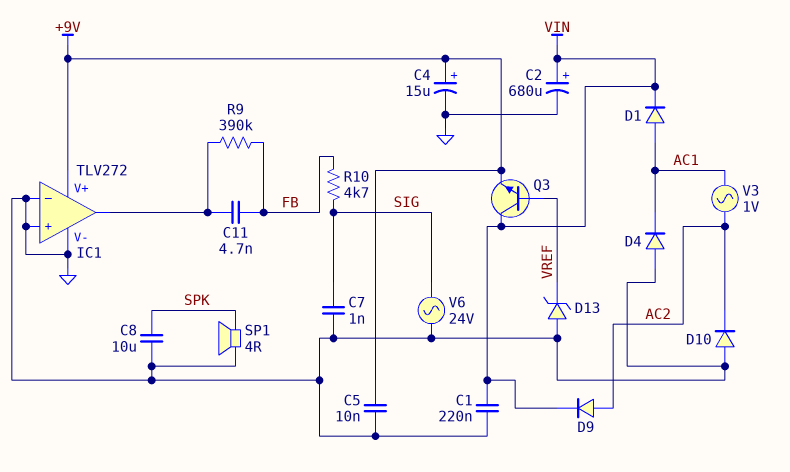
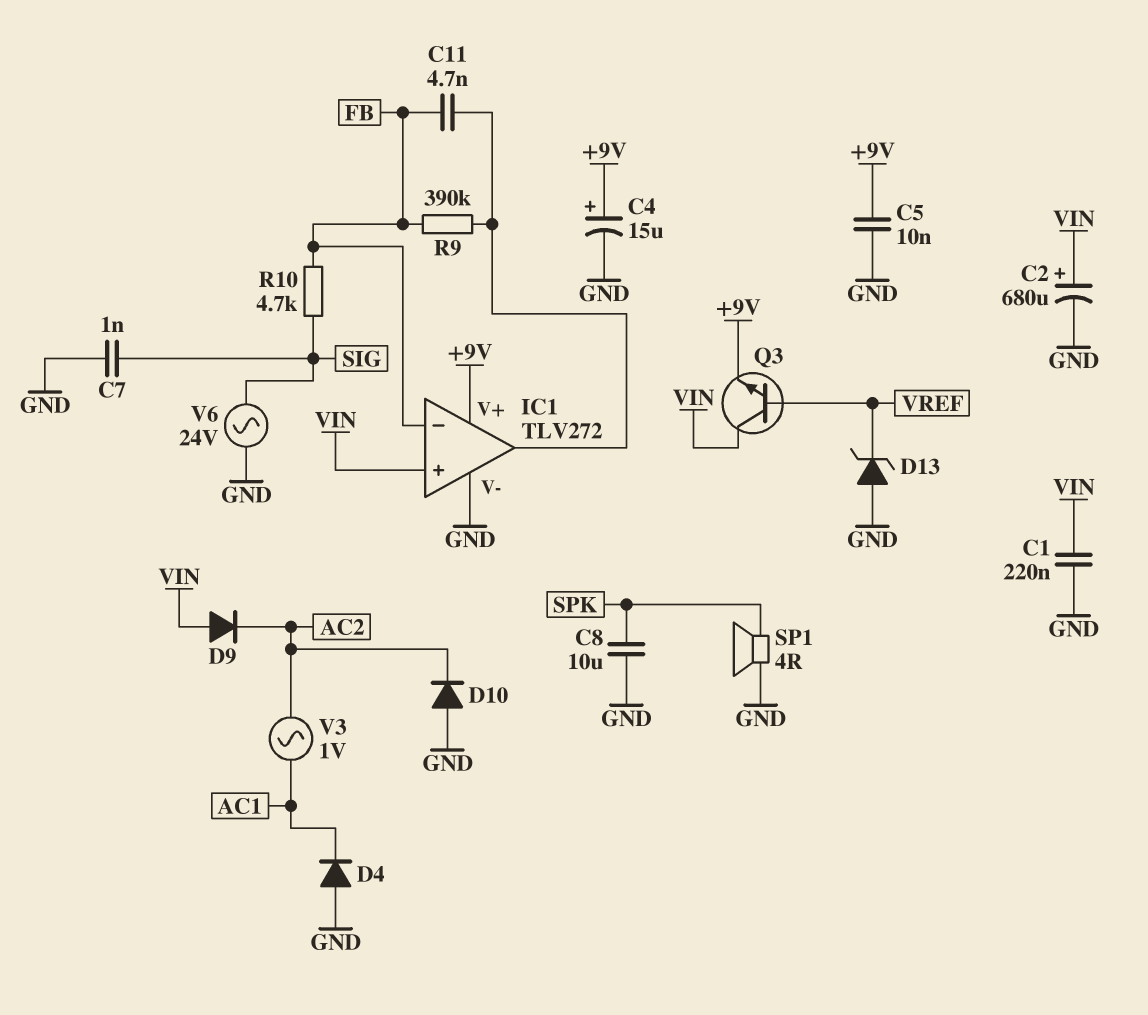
D1: diode (A AC1, K VIN) -> none
D9: diode (A AC2, K VIN) -> diode (A VIN, K AC2)
IC1 pin in+: GND -> VIN
IC1 pin in-: GND -> FB

